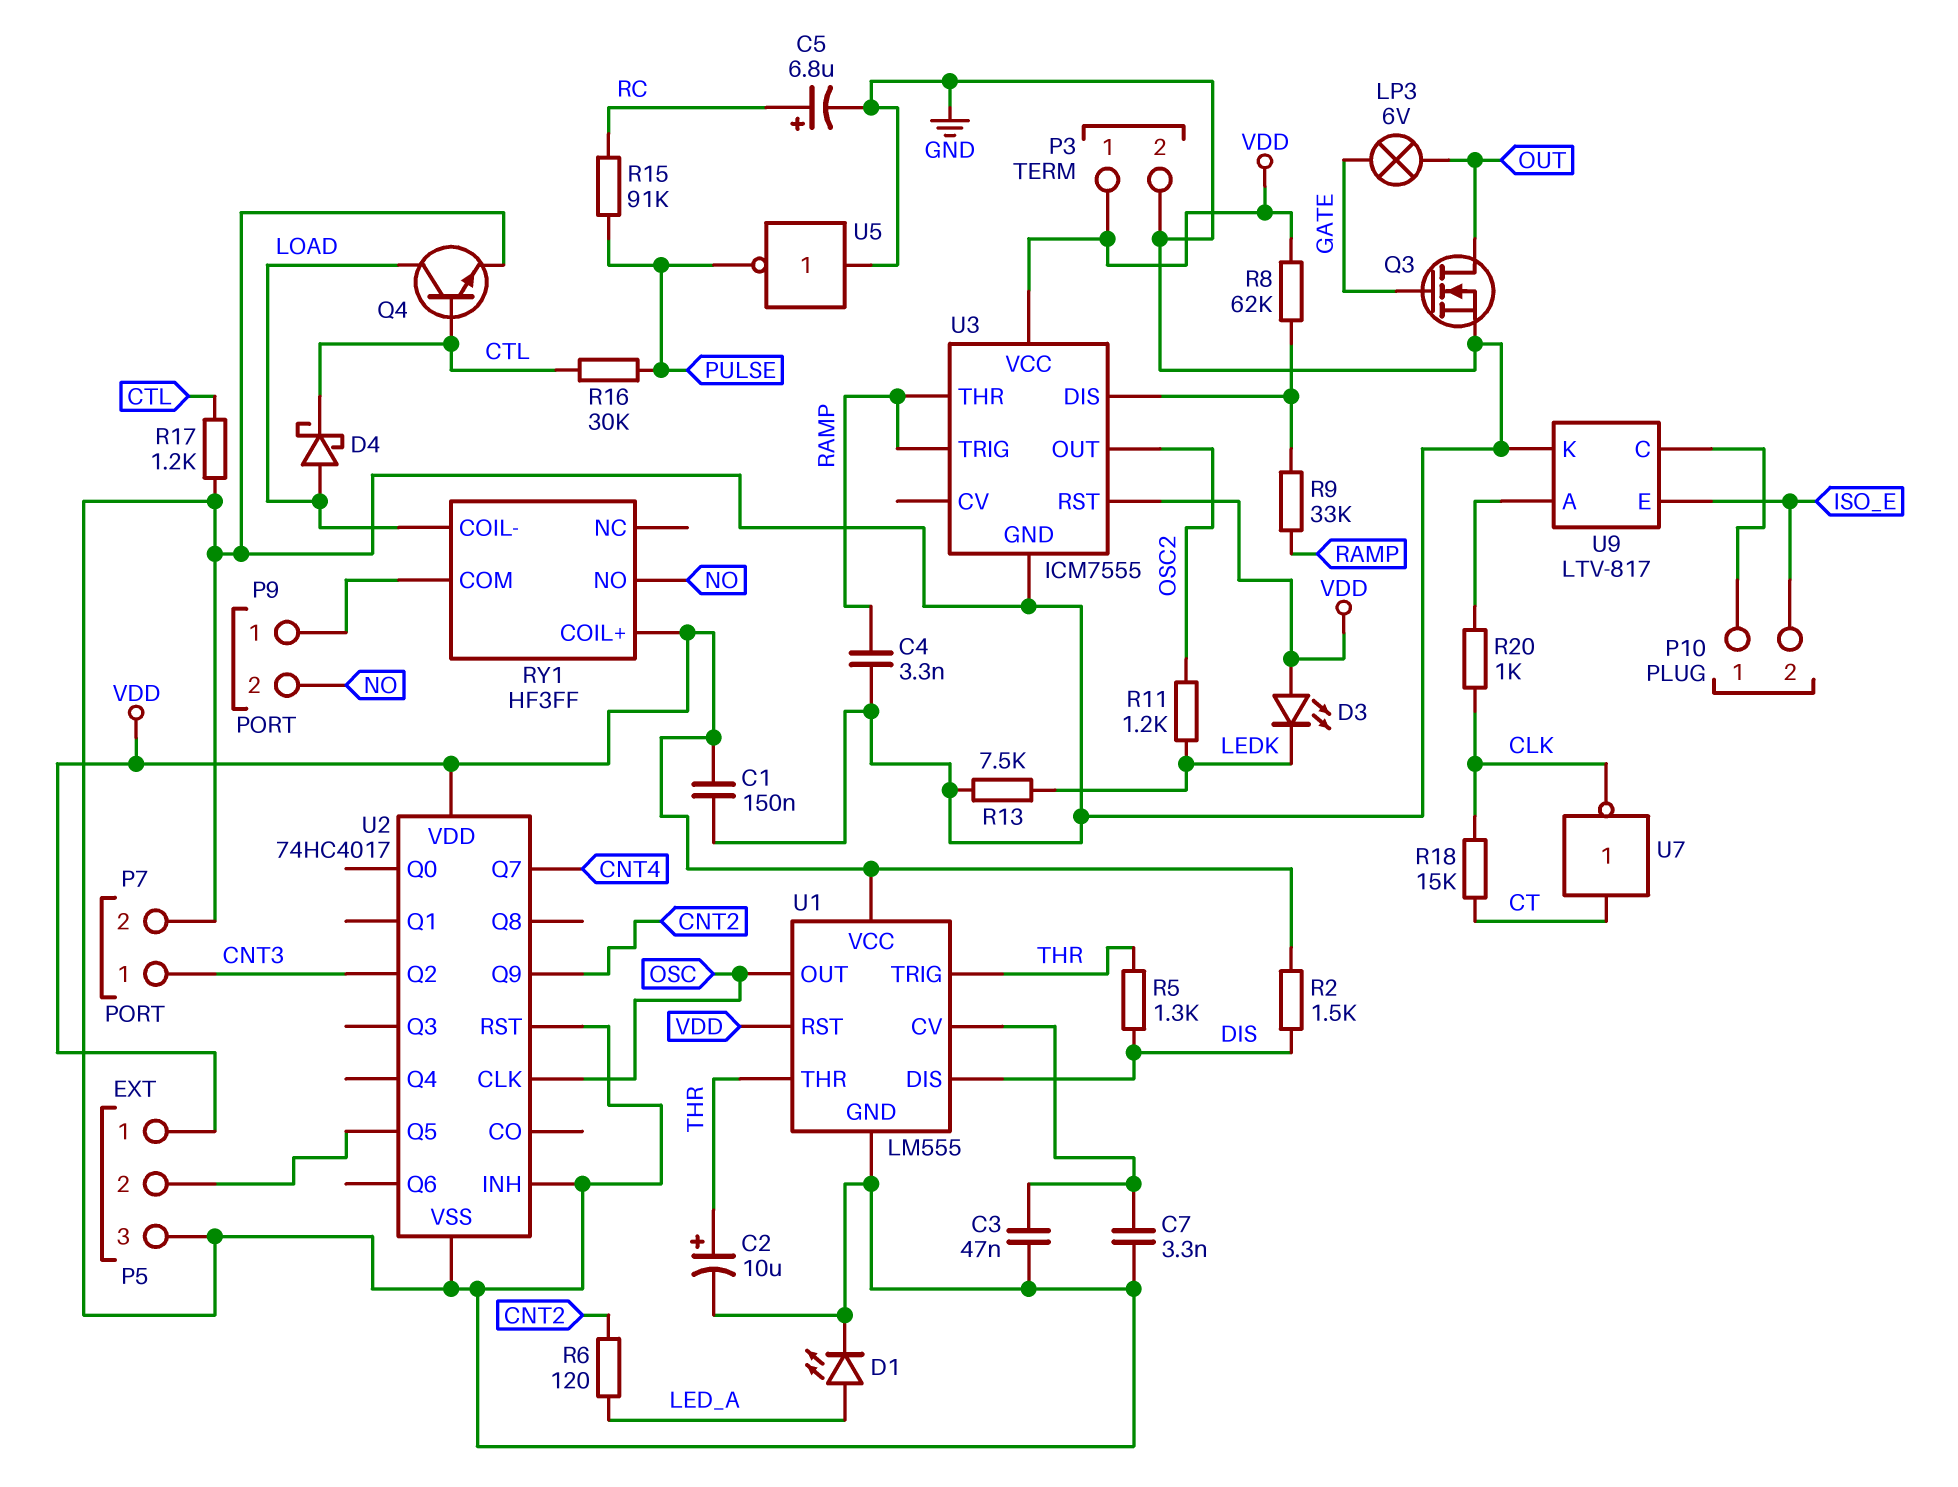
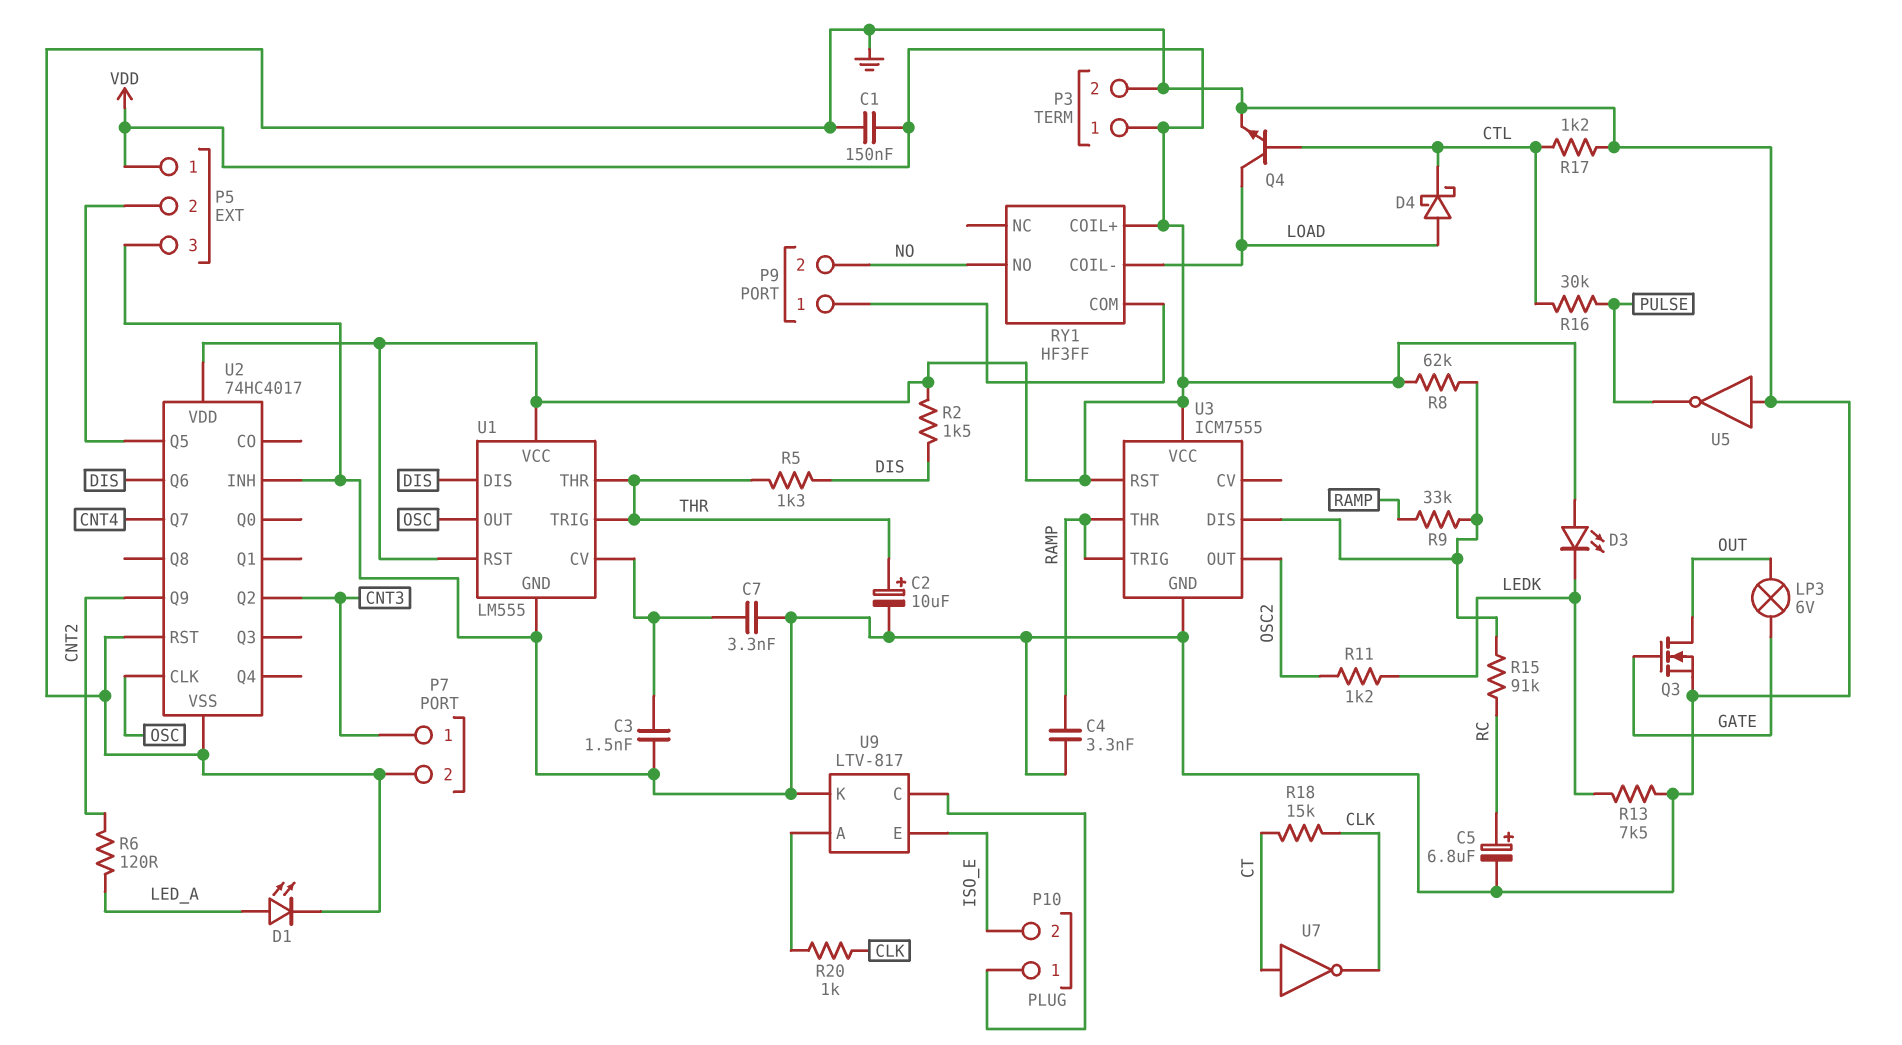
C3: 47nF (GND, U1/CV) -> 1.5nF (GND, U1/CV)
R15: 91k (PULSE, RC) -> 91k (RC, U3/DIS)
U2 pin Q6: none -> DIS

